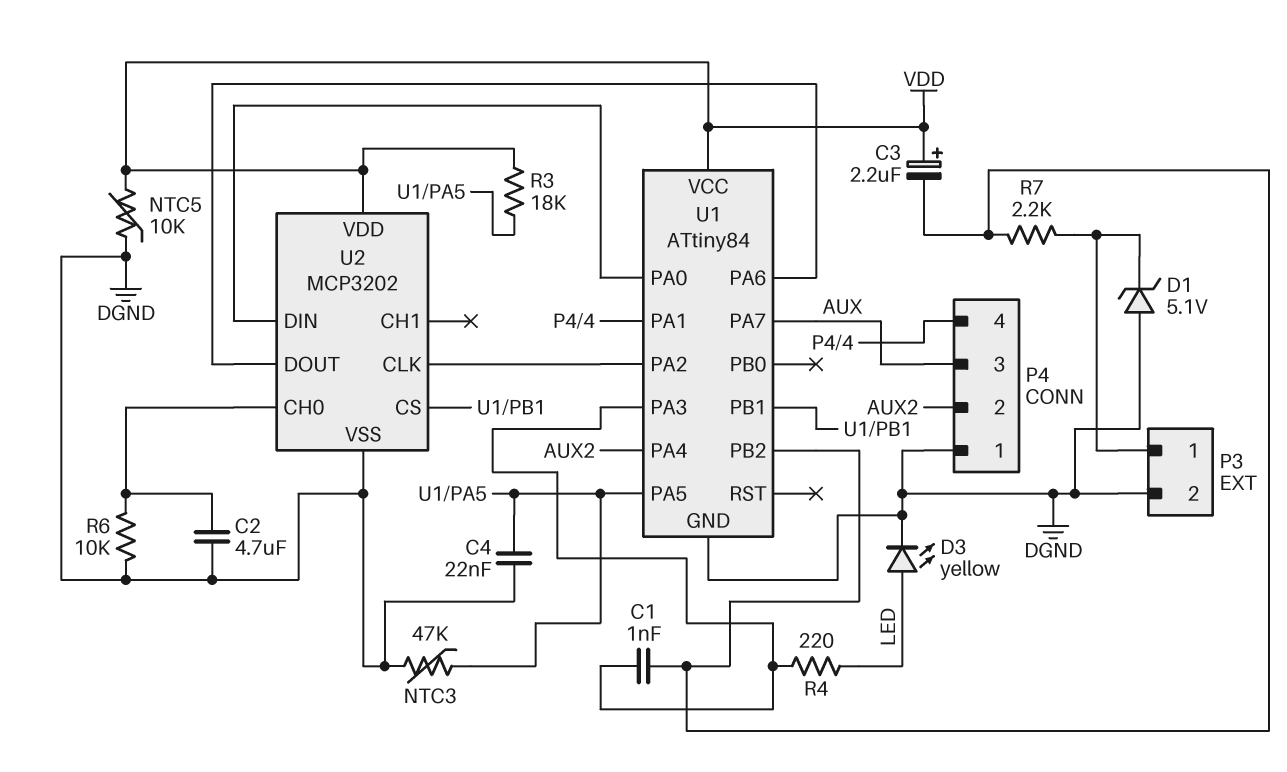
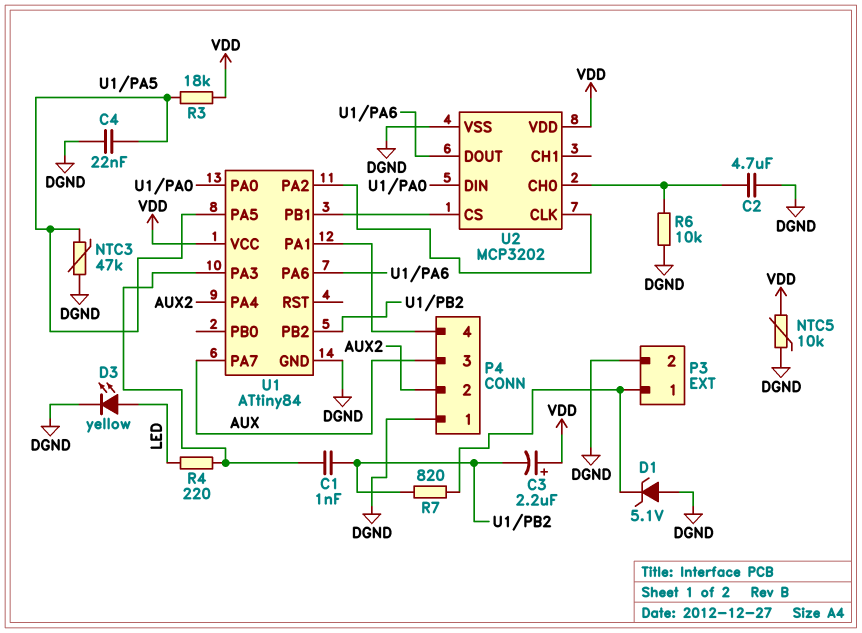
R7: 2.2k (P3/1, U1/PB2) -> 820 (P3/1, U1/PB2)

